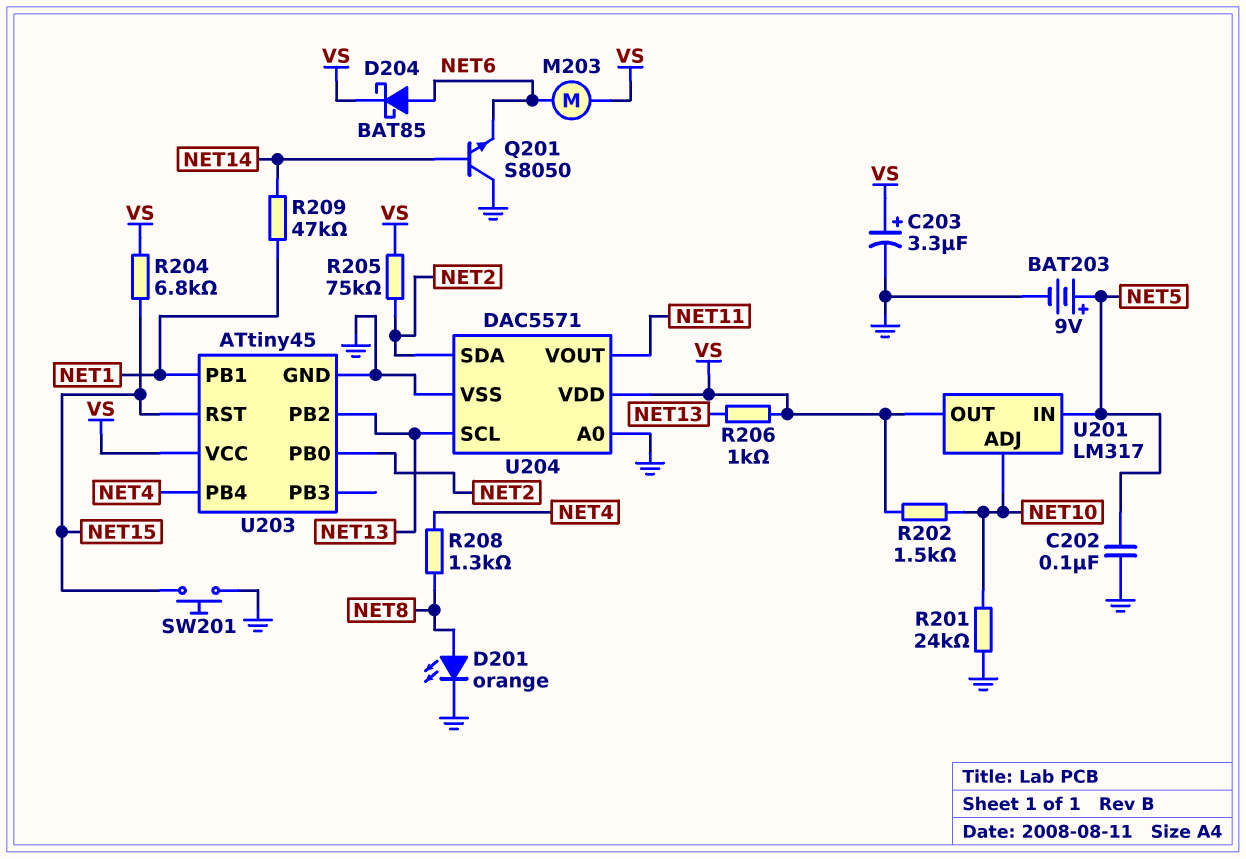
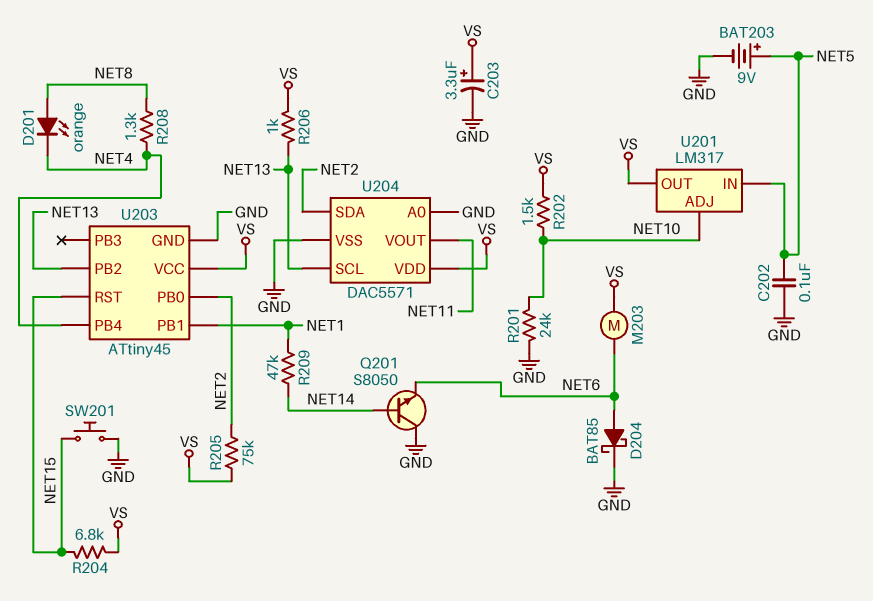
D201: LED orange (A NET8, K GND) -> LED orange (A NET8, K NET4)
D204: schottky BAT85 (A NET6, K VS) -> schottky BAT85 (A NET6, K GND)

